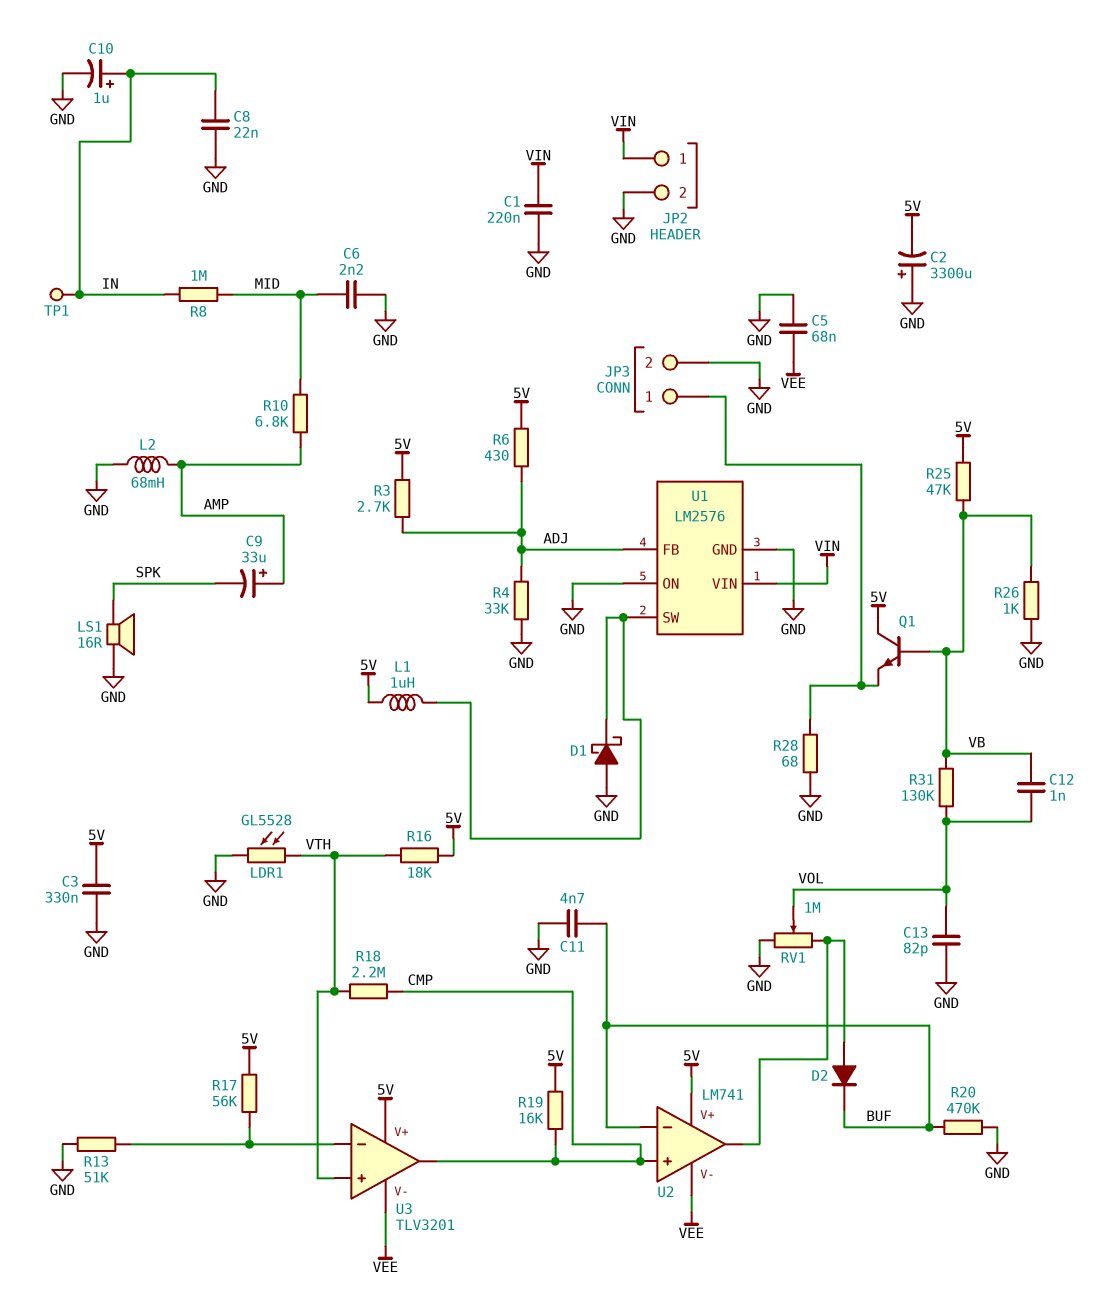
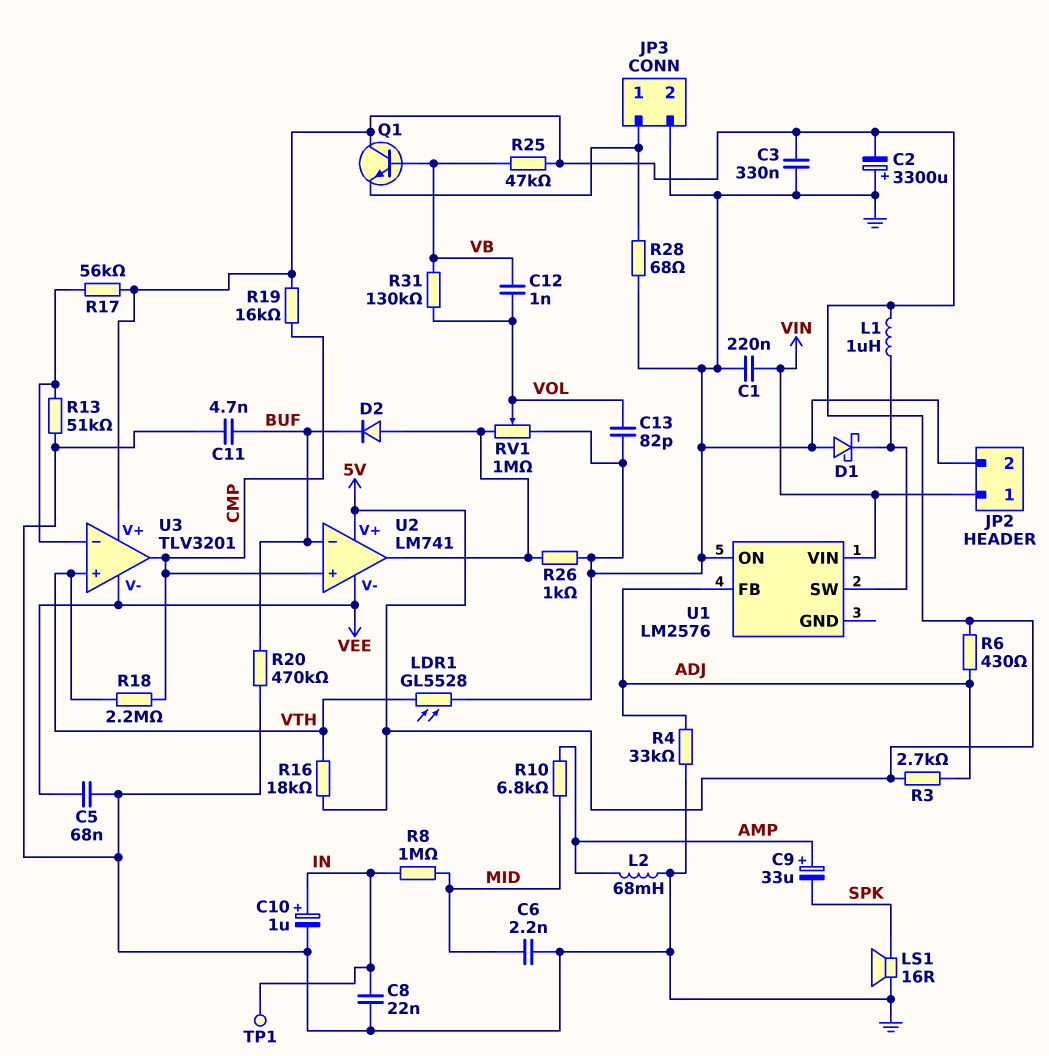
R26: 1k (GND, VB) -> 1k (GND, U2/out)
U1 pin GND: GND -> none

